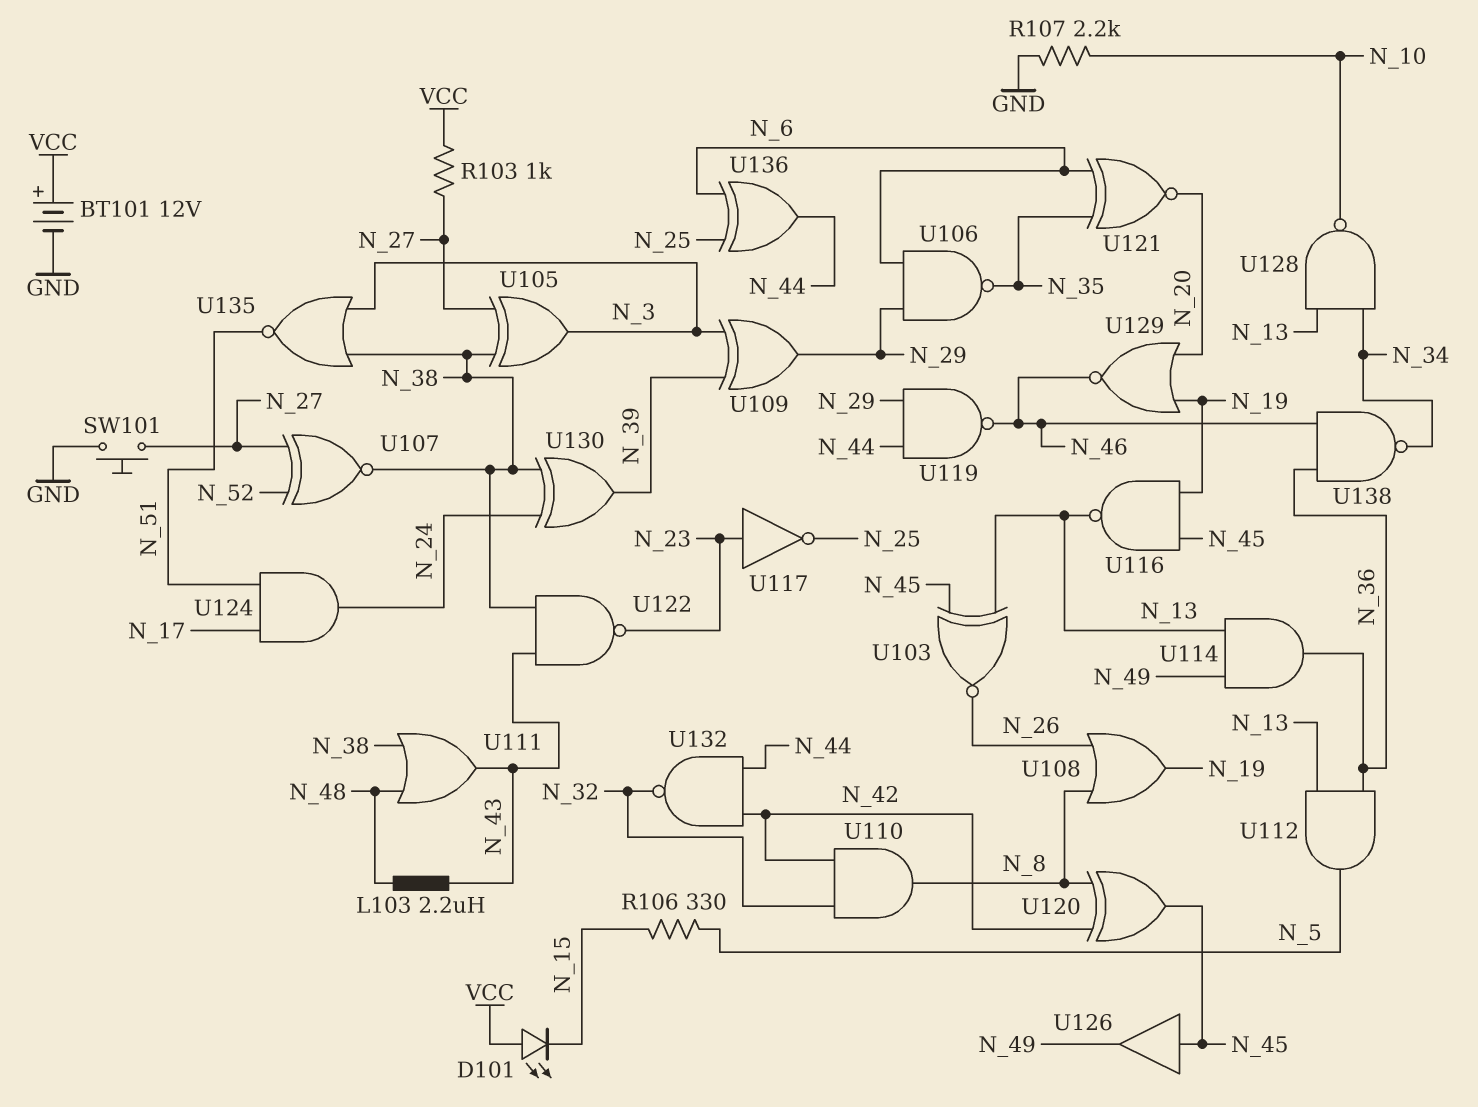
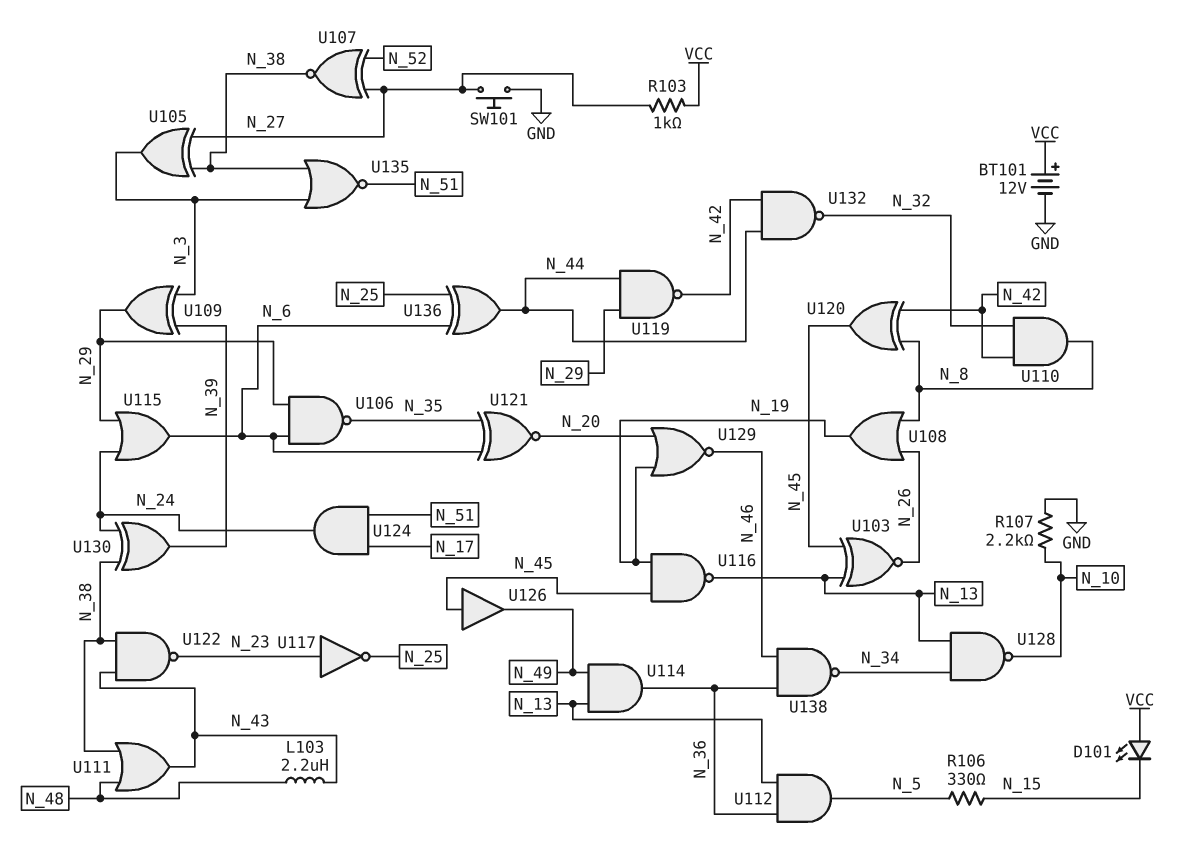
U115: none -> OR (in N_24, in N_29, out N_6)
U119: NAND (in N_29, in N_44, out N_46) -> NAND (in N_29, in N_44, out N_42)

